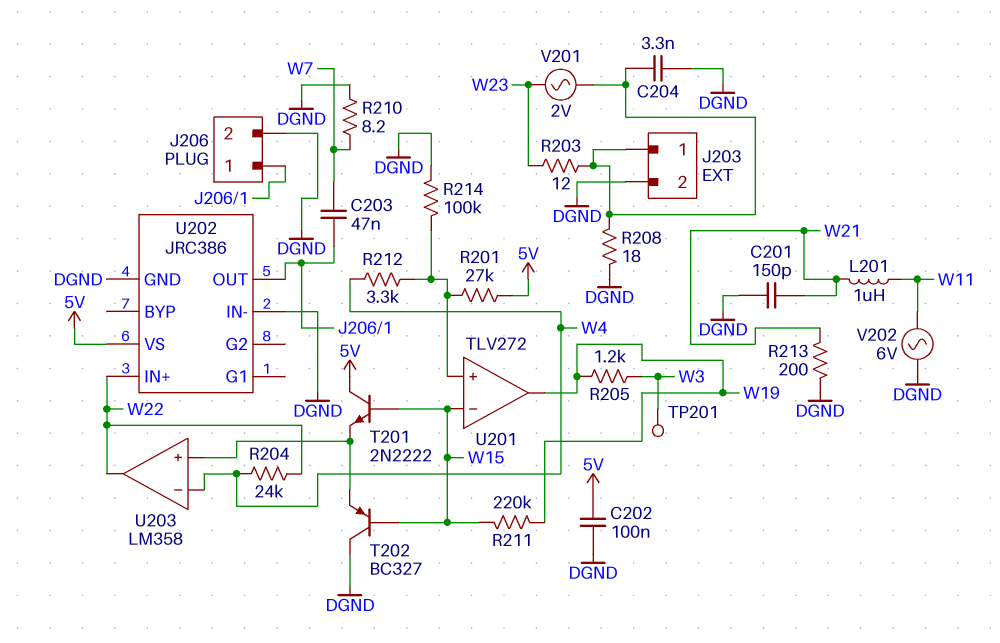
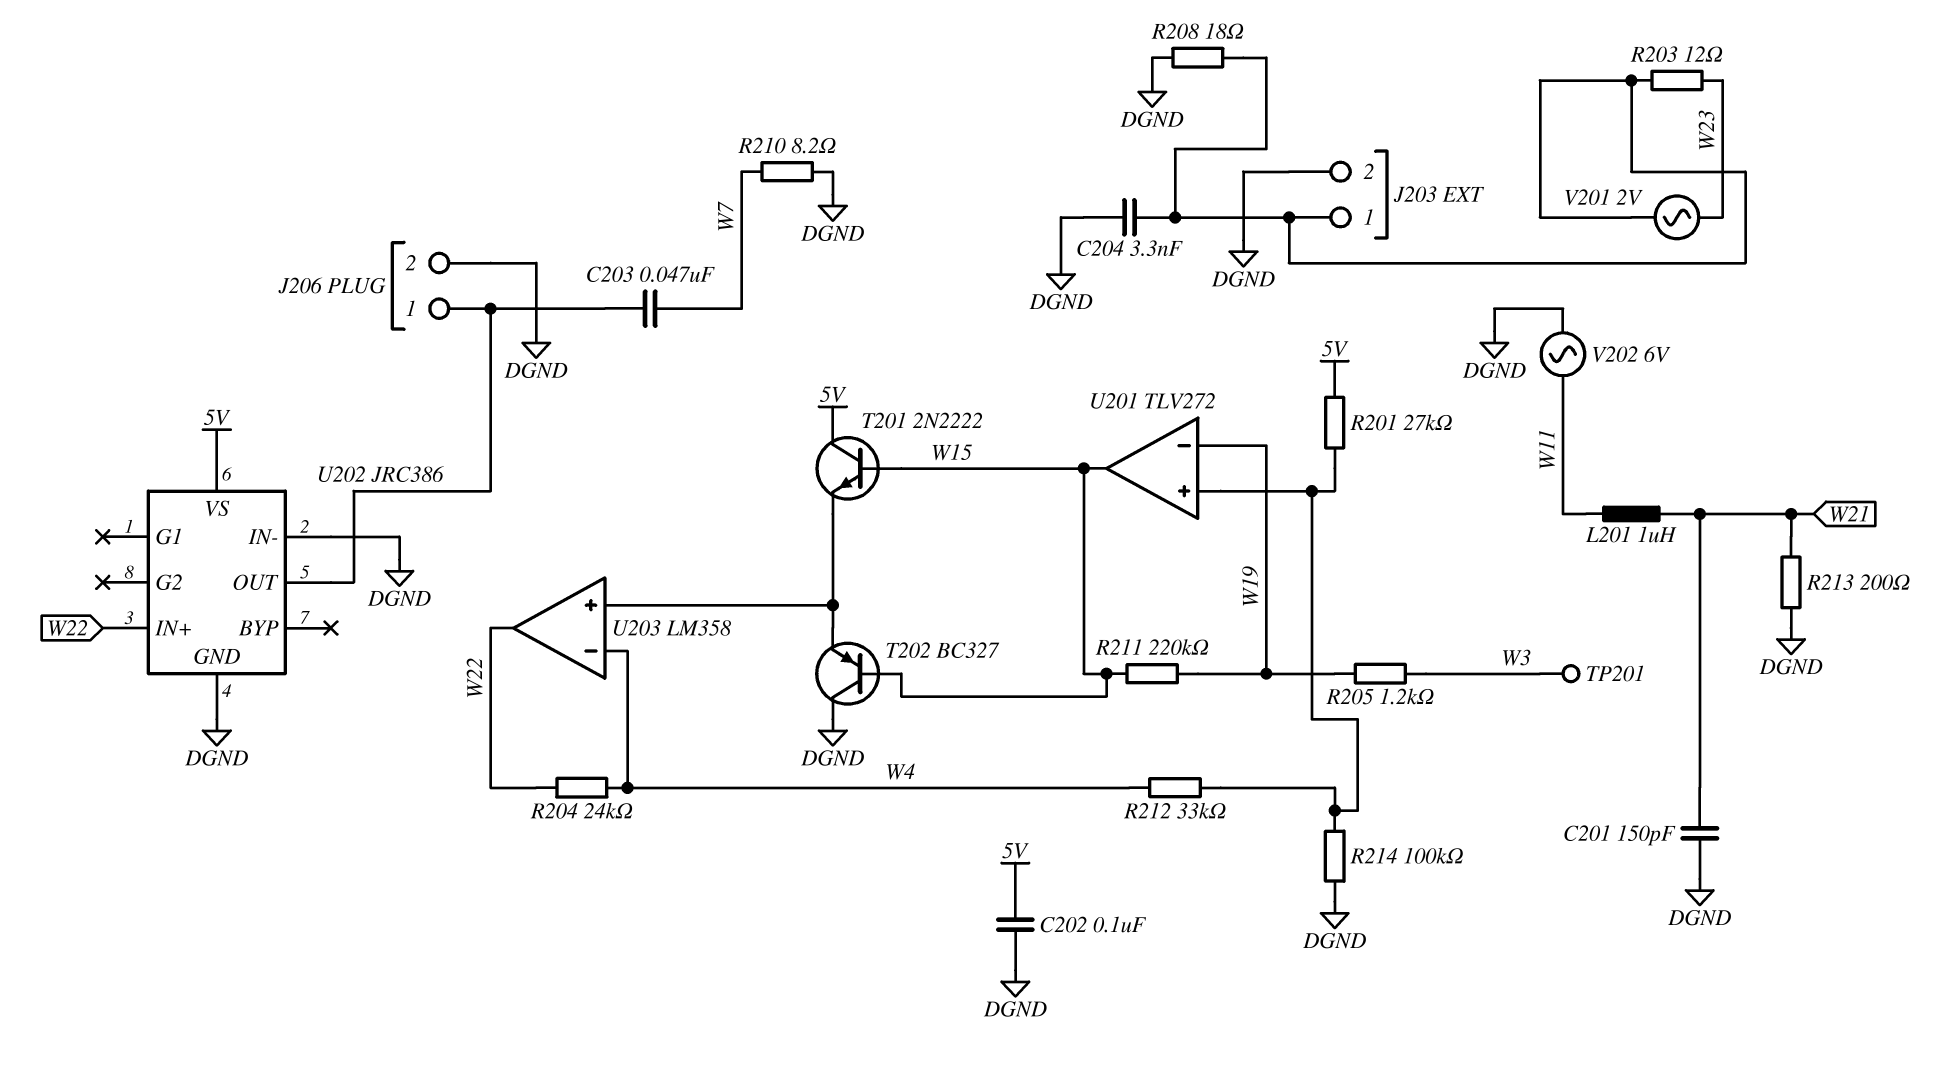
R212: 3.3k (U201/in+, W4) -> 33k (U201/in+, W4)
U201 pin in-: W15 -> W19
U201 pin out: W19 -> W15

